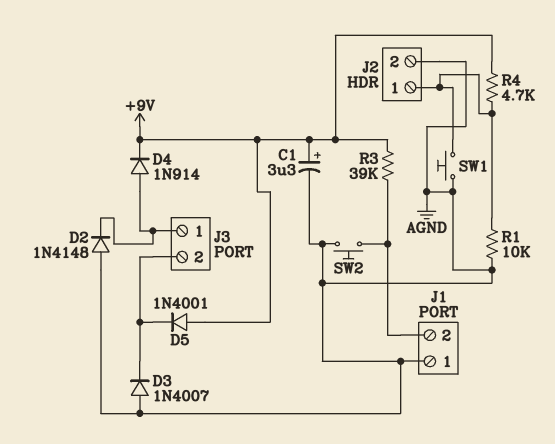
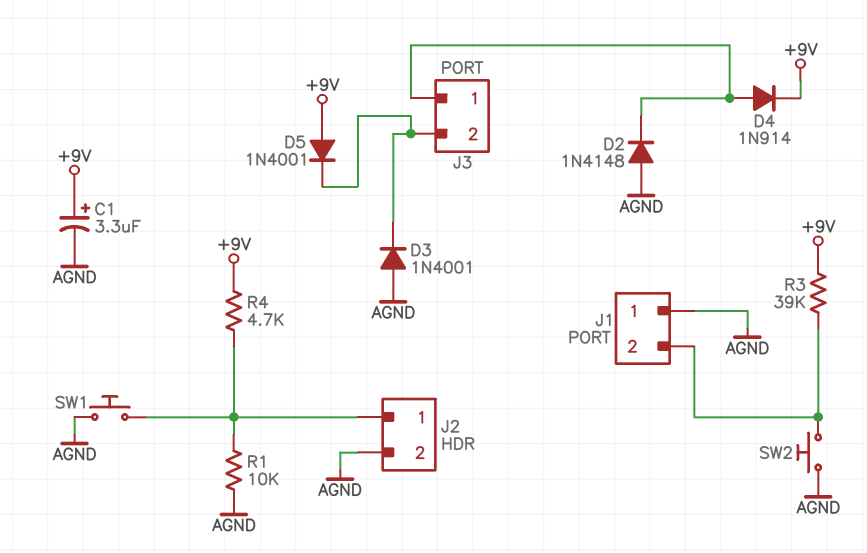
D3: diode 1N4007 (A AGND, K J3/2) -> diode 1N4001 (A AGND, K J3/2)

